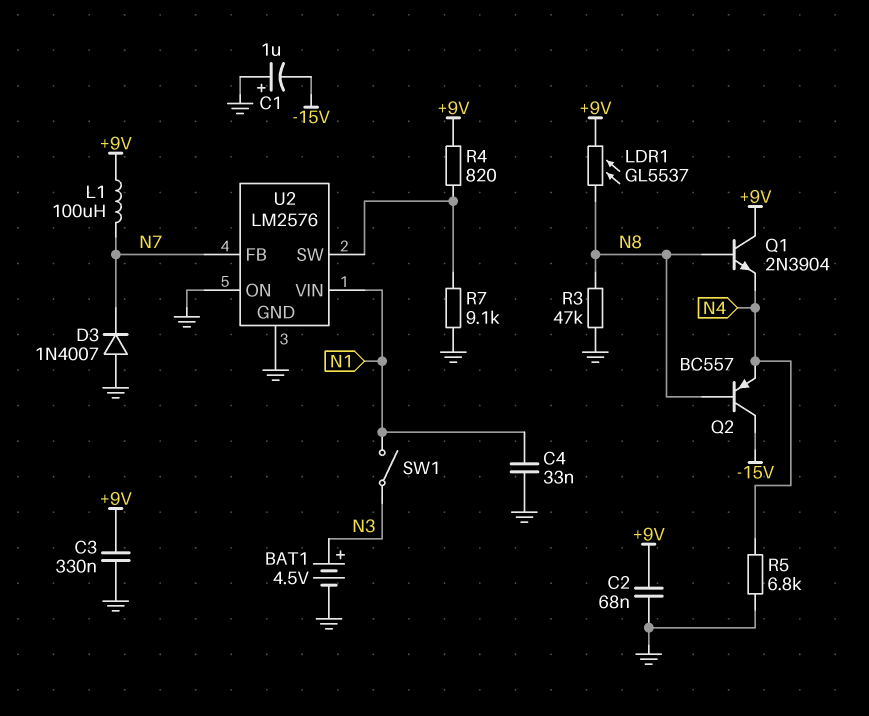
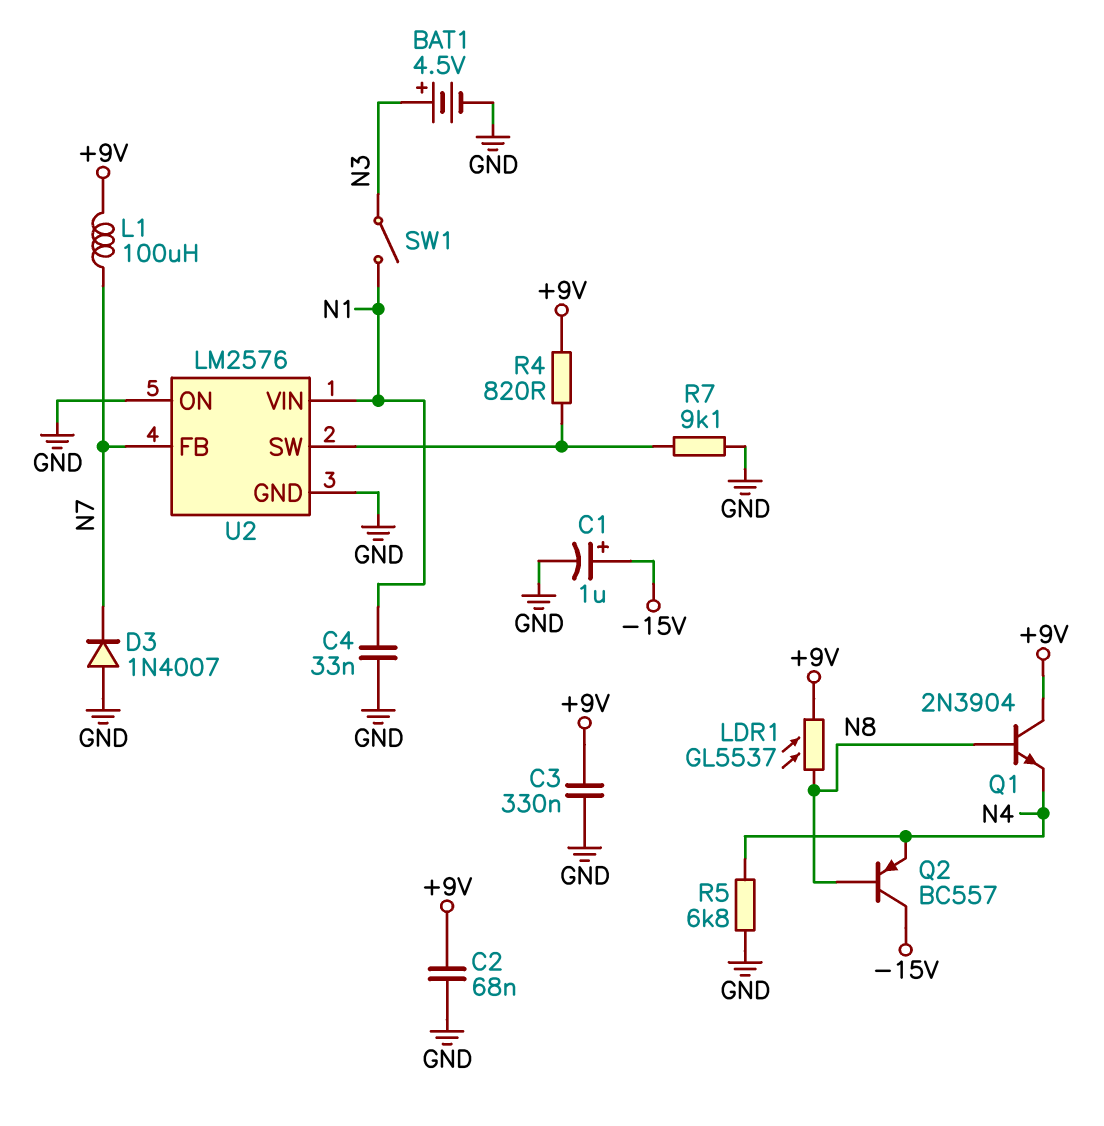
C1: 1uF (plus GND, minus -15V) -> 1uF (plus -15V, minus GND)
R3: 47k (GND, N8) -> none

